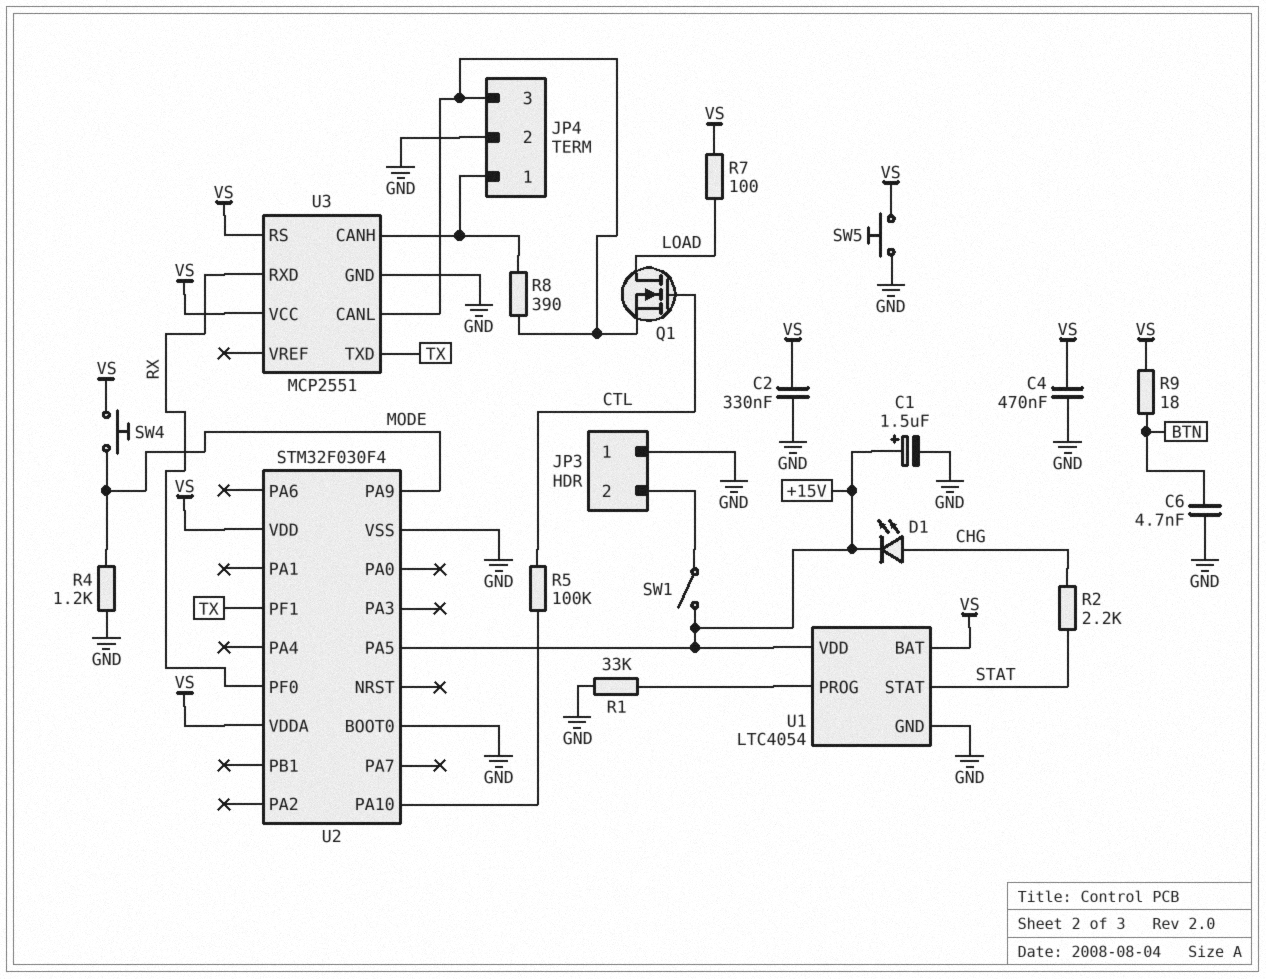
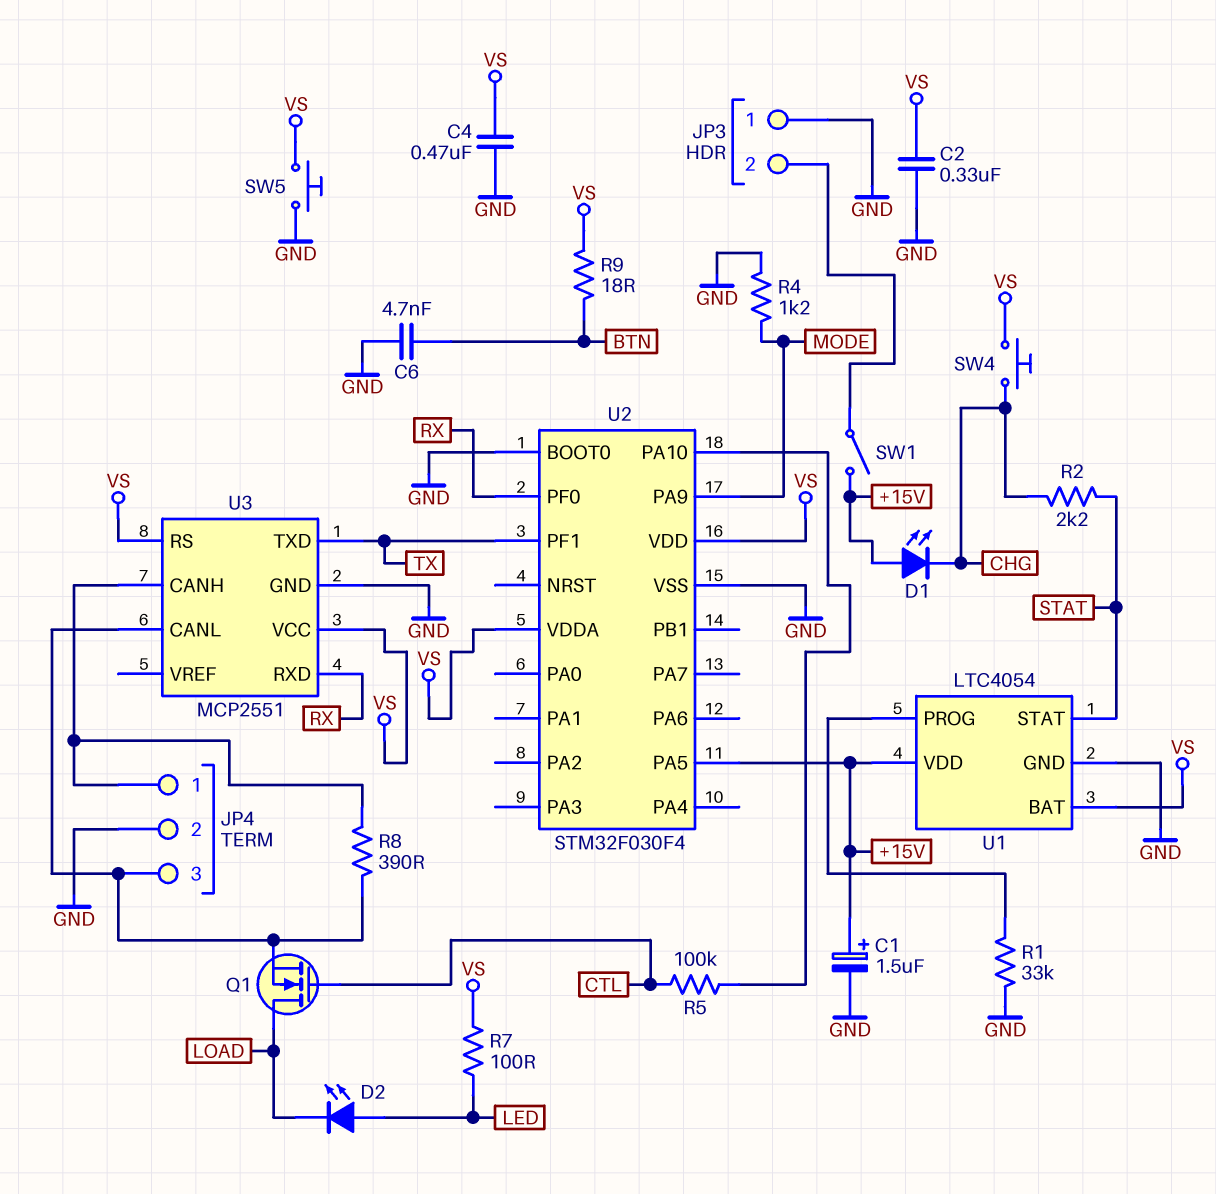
D1: LED (A CHG, K +15V) -> LED (A +15V, K CHG)
D2: none -> LED (A LED, K LOAD)
R7: 100 (LOAD, VS) -> 100 (LED, VS)
SW4: button (MODE, VS) -> button (CHG, VS)

